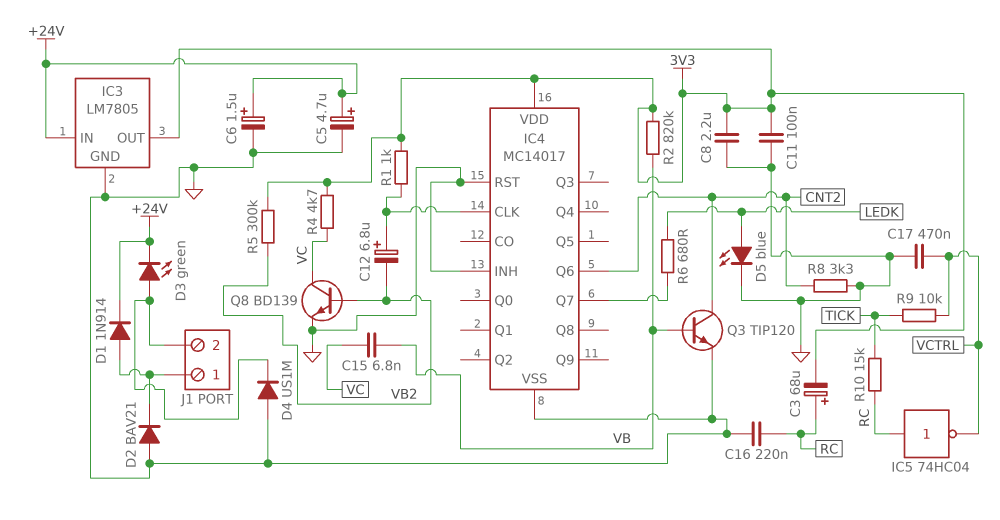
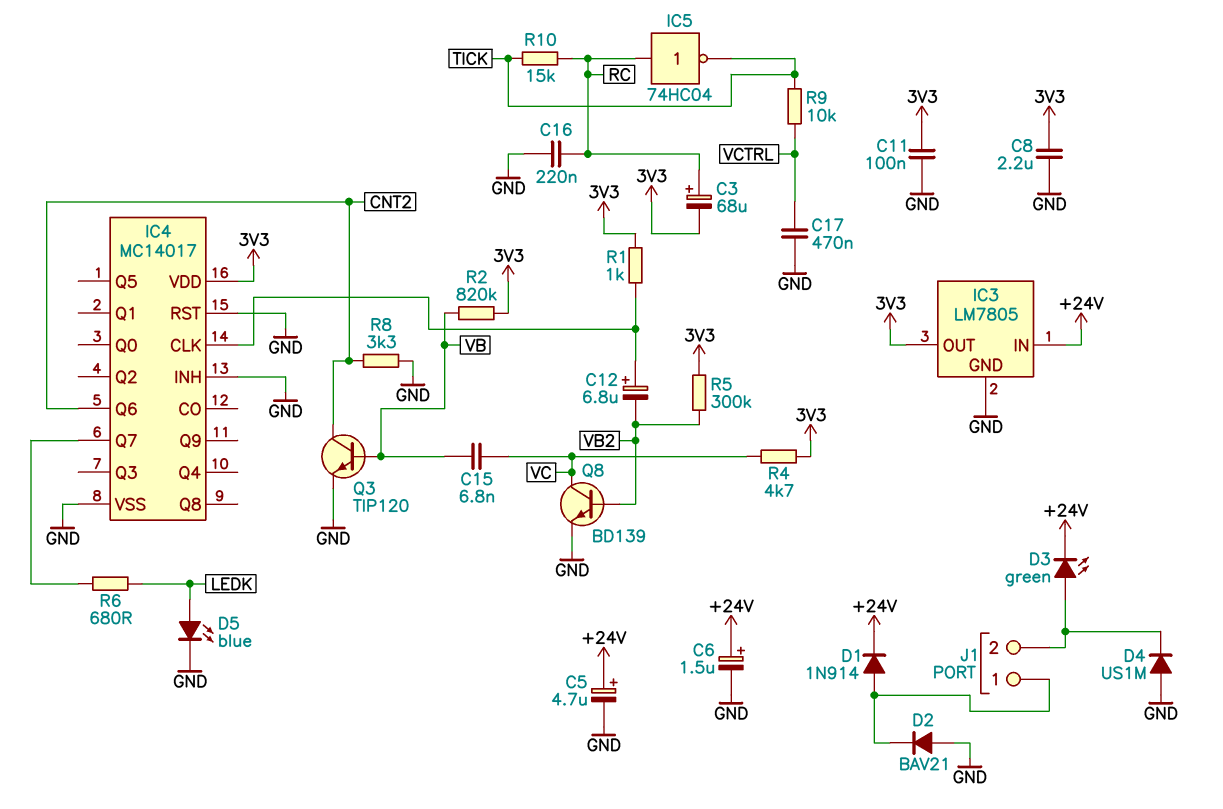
IC5: NOT 74HC04 (in RC, out VCTRL) -> NOT 74HC04 (in RC, out TICK)

